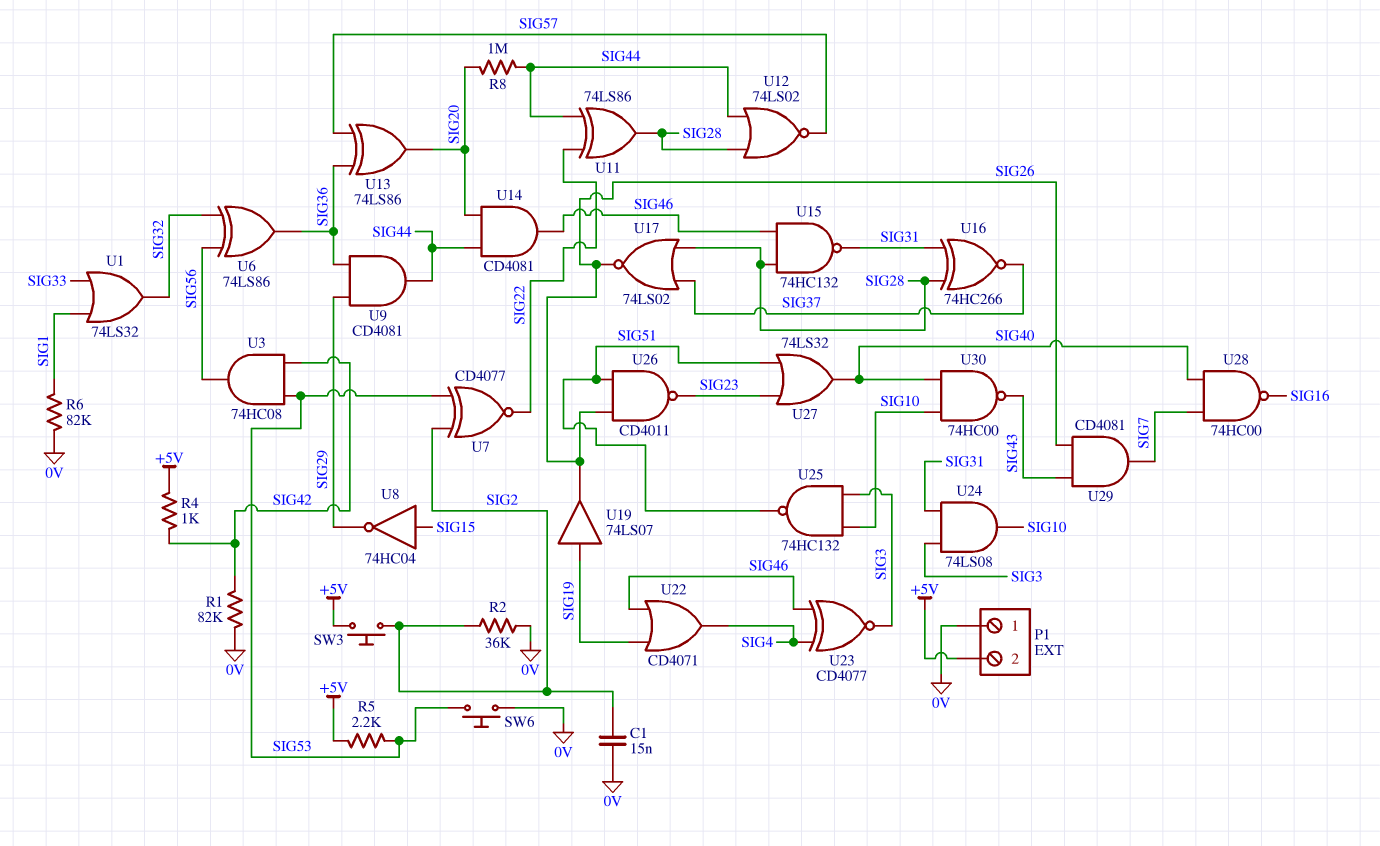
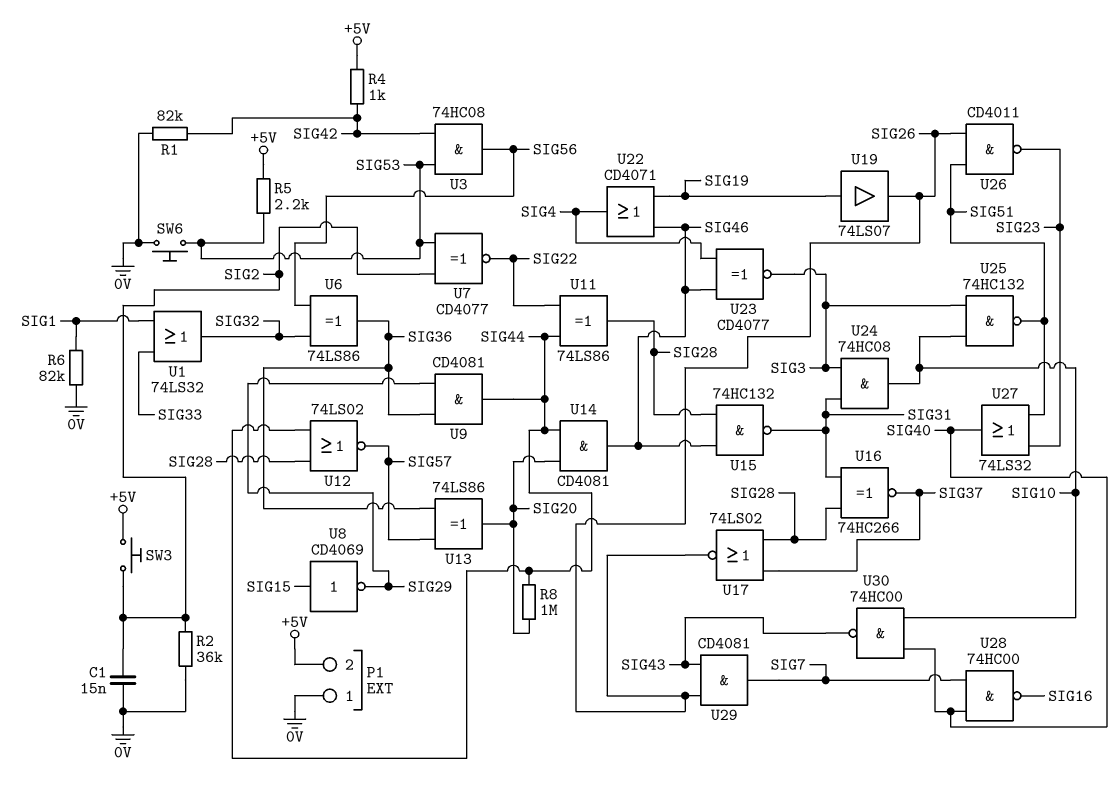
U8: NOT 74HC04 (in SIG15, out SIG29) -> NOT CD4069 (in SIG15, out SIG29)
U24: AND 74LS08 (in SIG3, in SIG31, out SIG10) -> AND 74HC08 (in SIG3, in SIG31, out SIG10)

